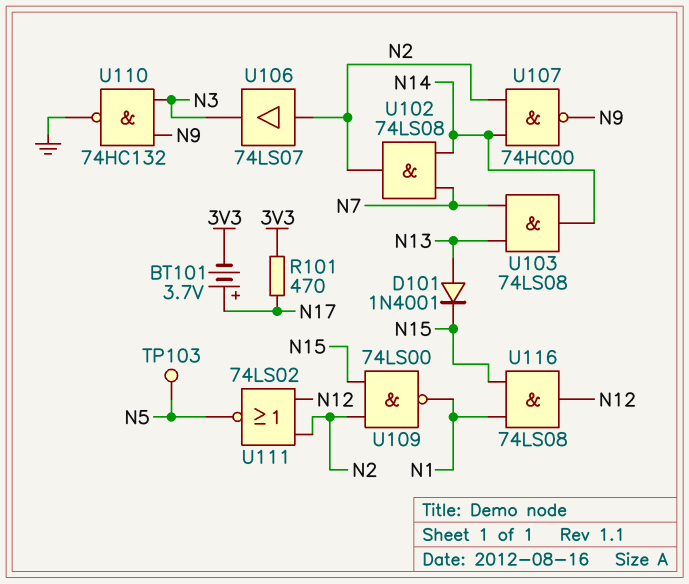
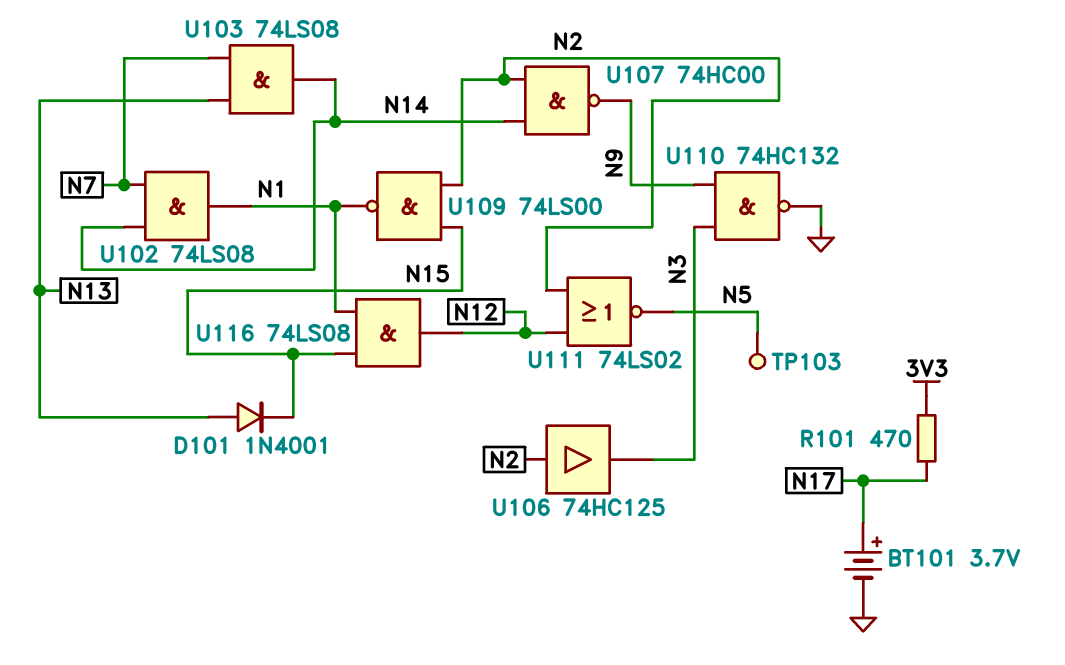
BT101: 3.7V (plus N17, minus 3V3) -> 3.7V (plus N17, minus GND)
U102: AND 74LS08 (in N7, in N14, out N2) -> AND 74LS08 (in N7, in N14, out N1)
U106: buffer 74LS07 (in N2, out N3) -> buffer 74HC125 (in N2, out N3)

